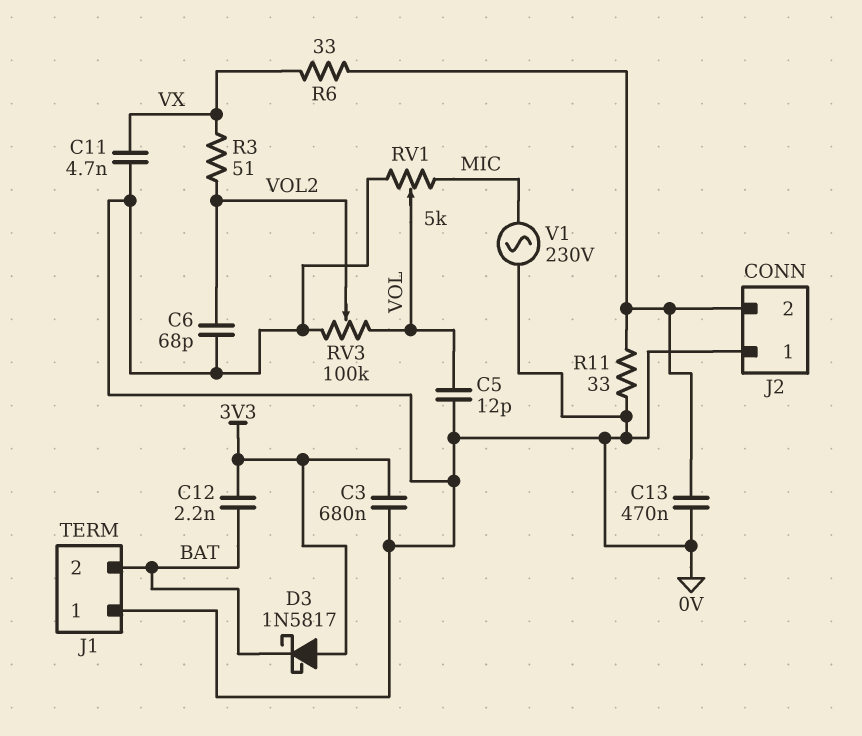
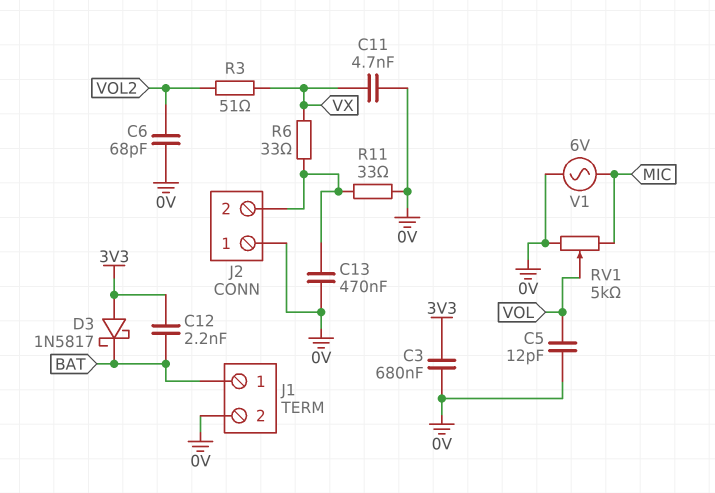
J1 pin 1: 0V -> BAT
J1 pin 2: BAT -> 0V
RV3: 100k (0V, VOL, wiper VOL2) -> none
V1: AC 230V (0V, MIC) -> AC 6V (0V, MIC)

